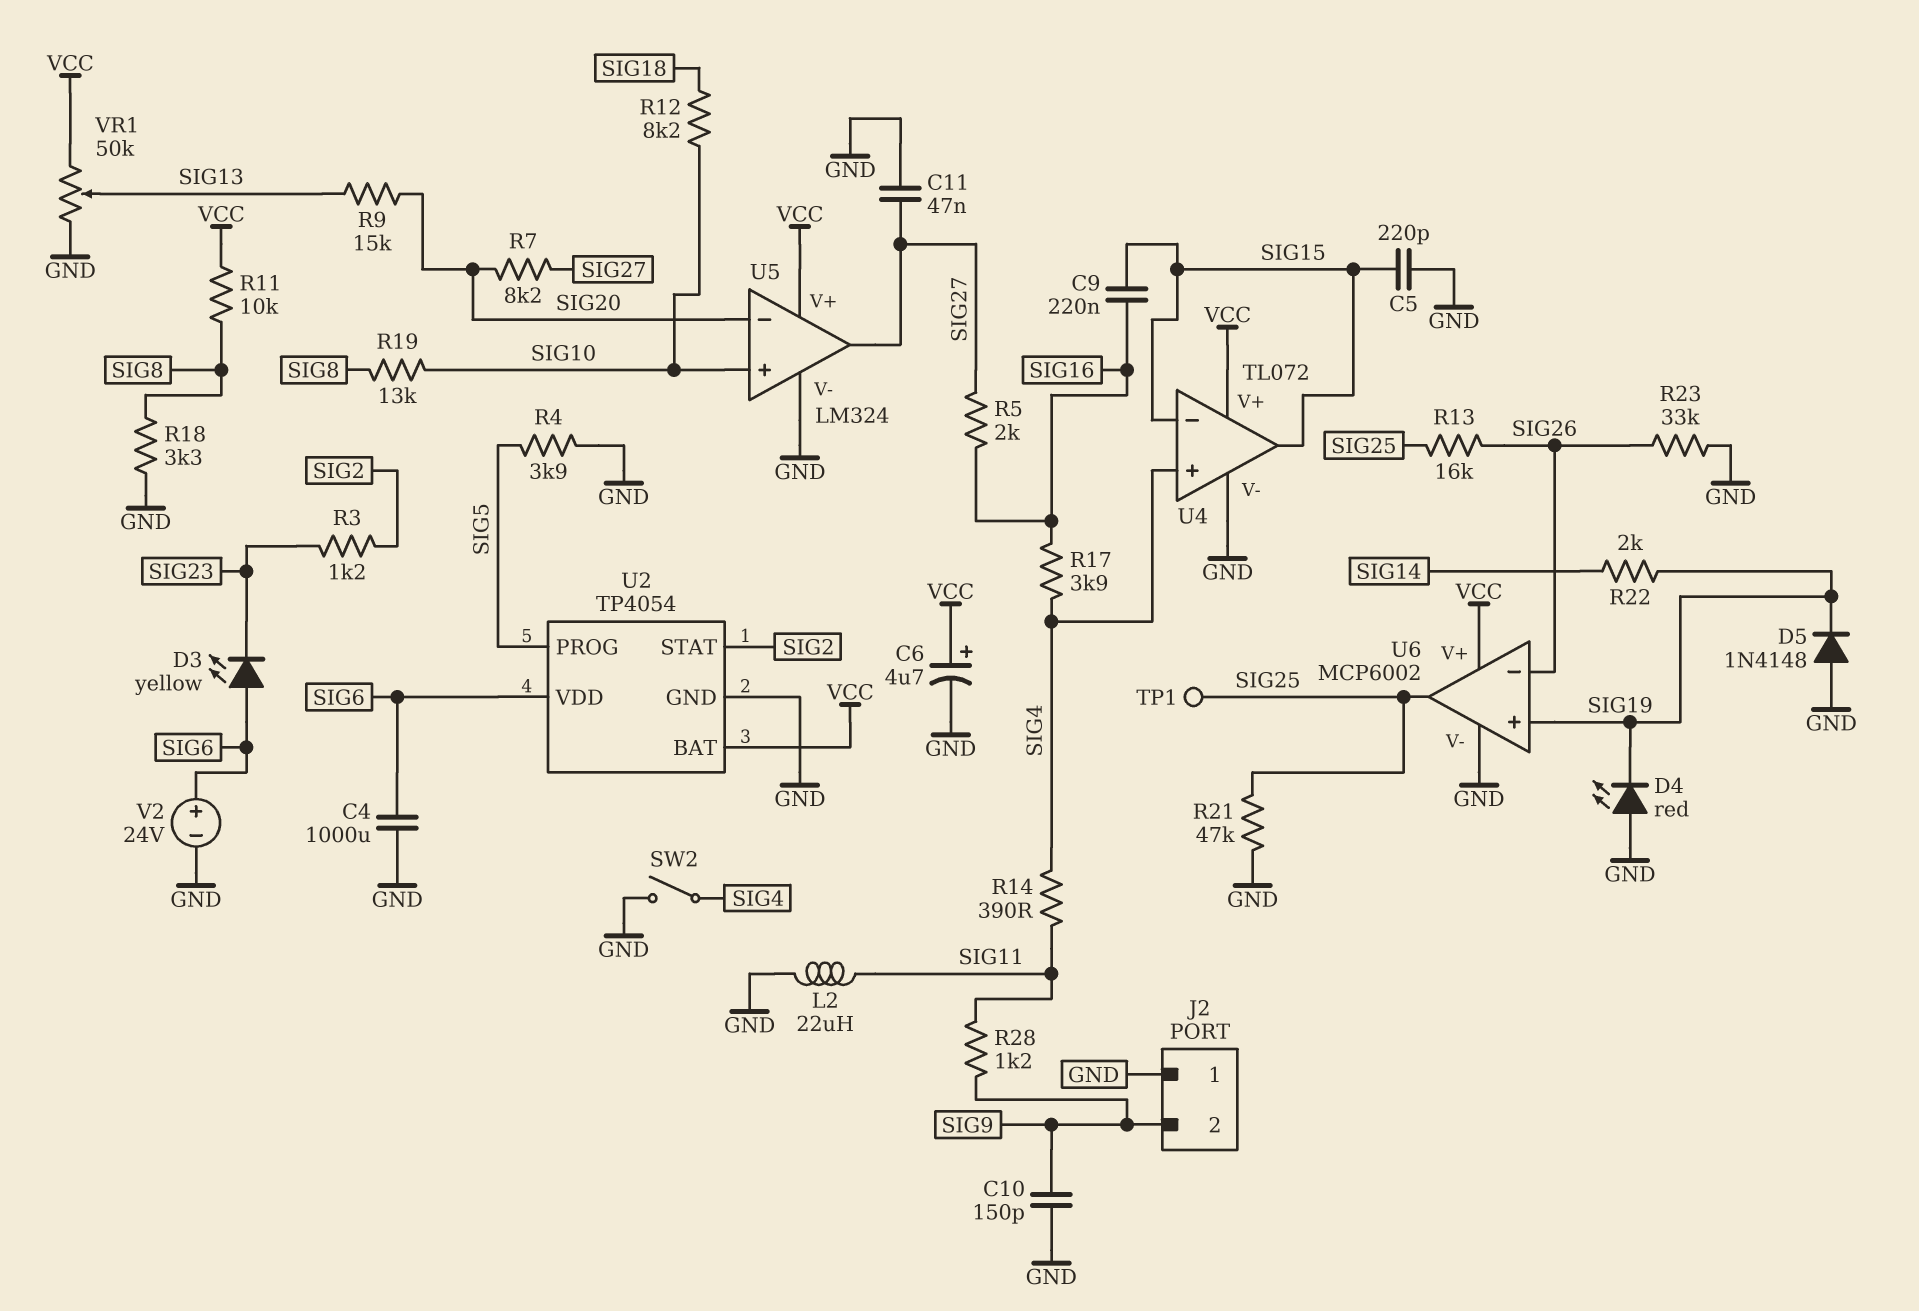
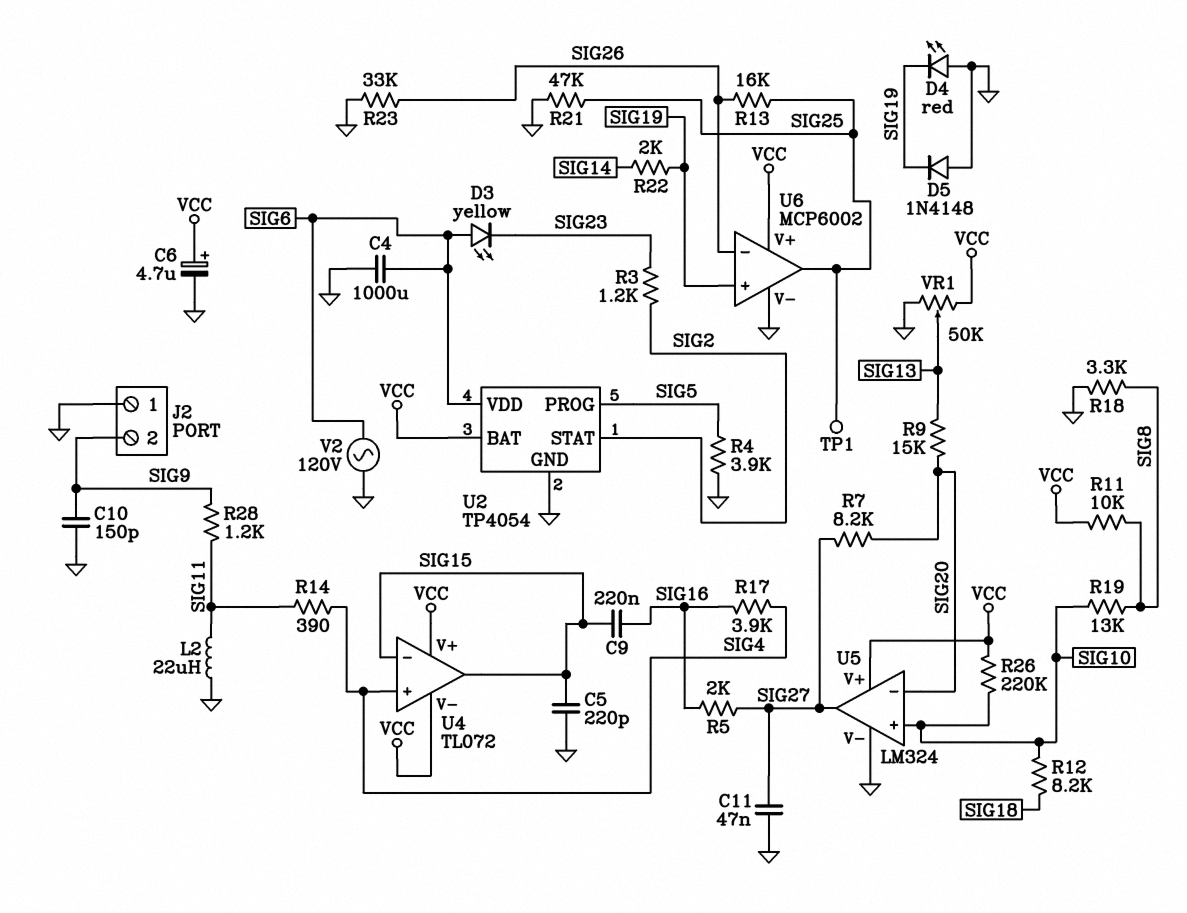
R26: none -> 220k (SIG10, VCC)
SW2: switch (GND, SIG4) -> none
U4 pin V-: GND -> VCC
V2: 24V (plus SIG6, minus GND) -> AC 120V (GND, SIG6)

